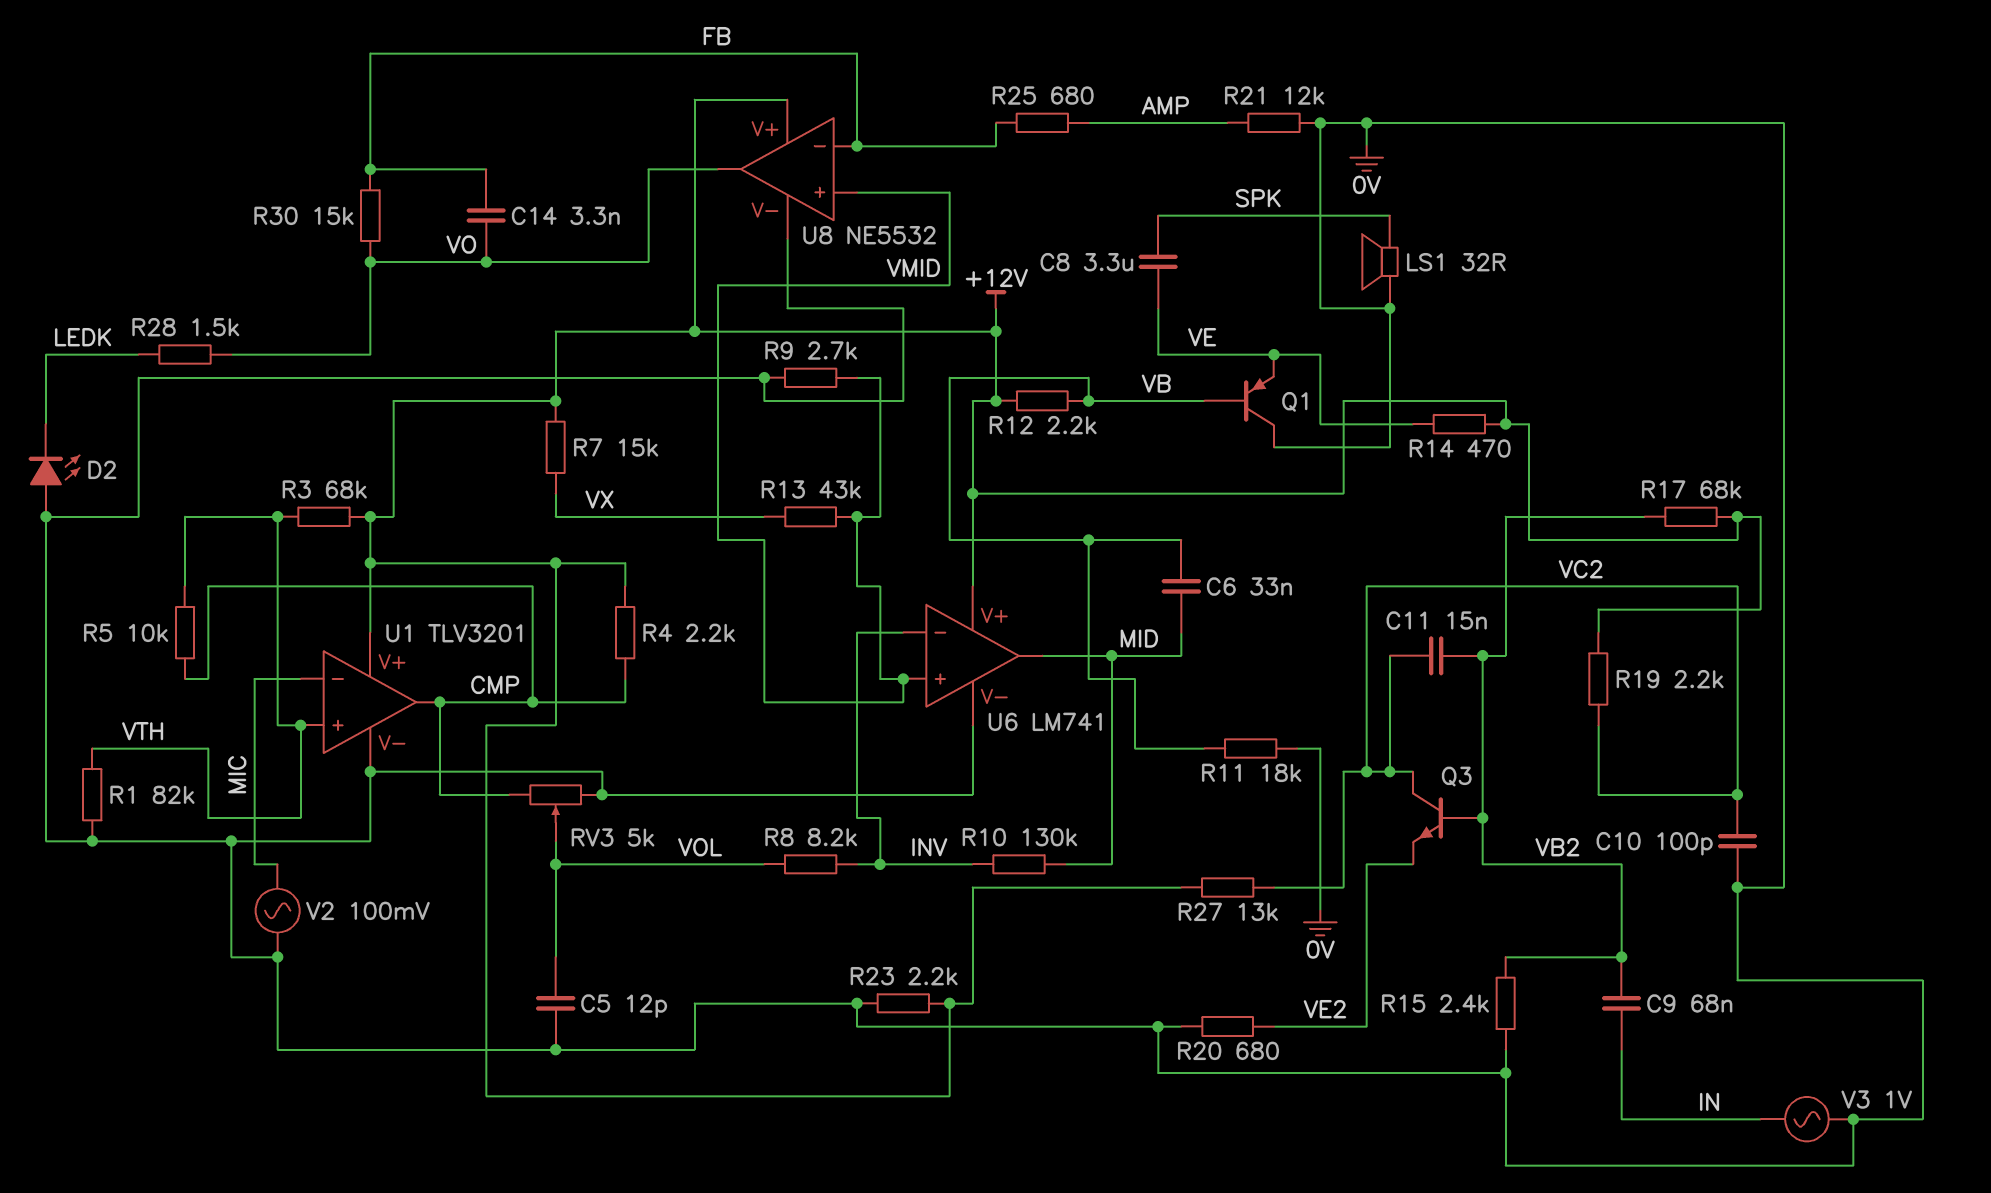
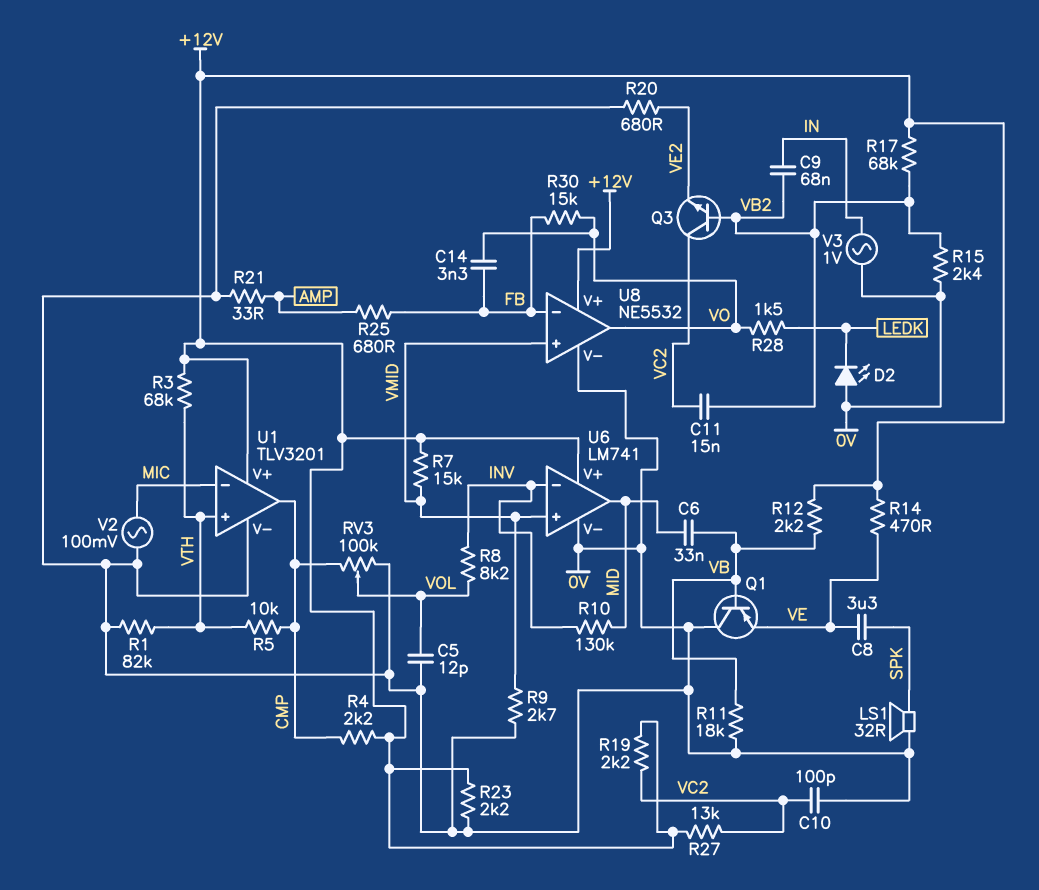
R7: 15k (+12V, VX) -> 15k (+12V, VMID)
R13: 43k (VMID, VX) -> none
R21: 12k (0V, AMP) -> 33 (0V, AMP)
RV3: 5k (0V, CMP, wiper VOL) -> 100k (0V, CMP, wiper VOL)

